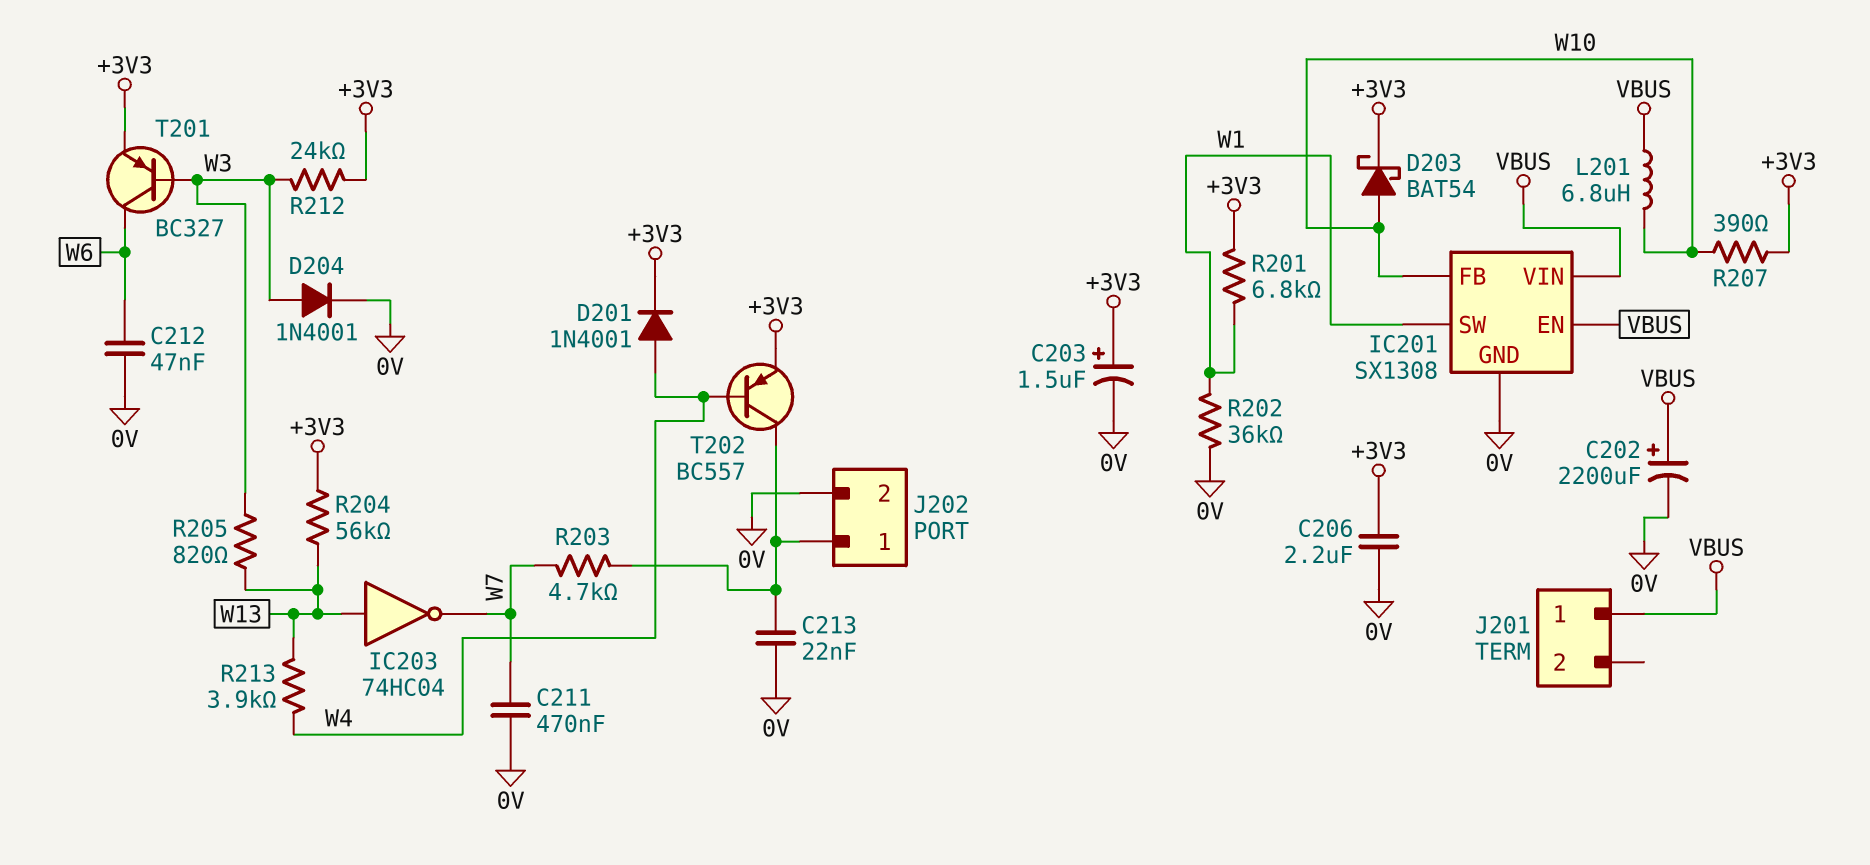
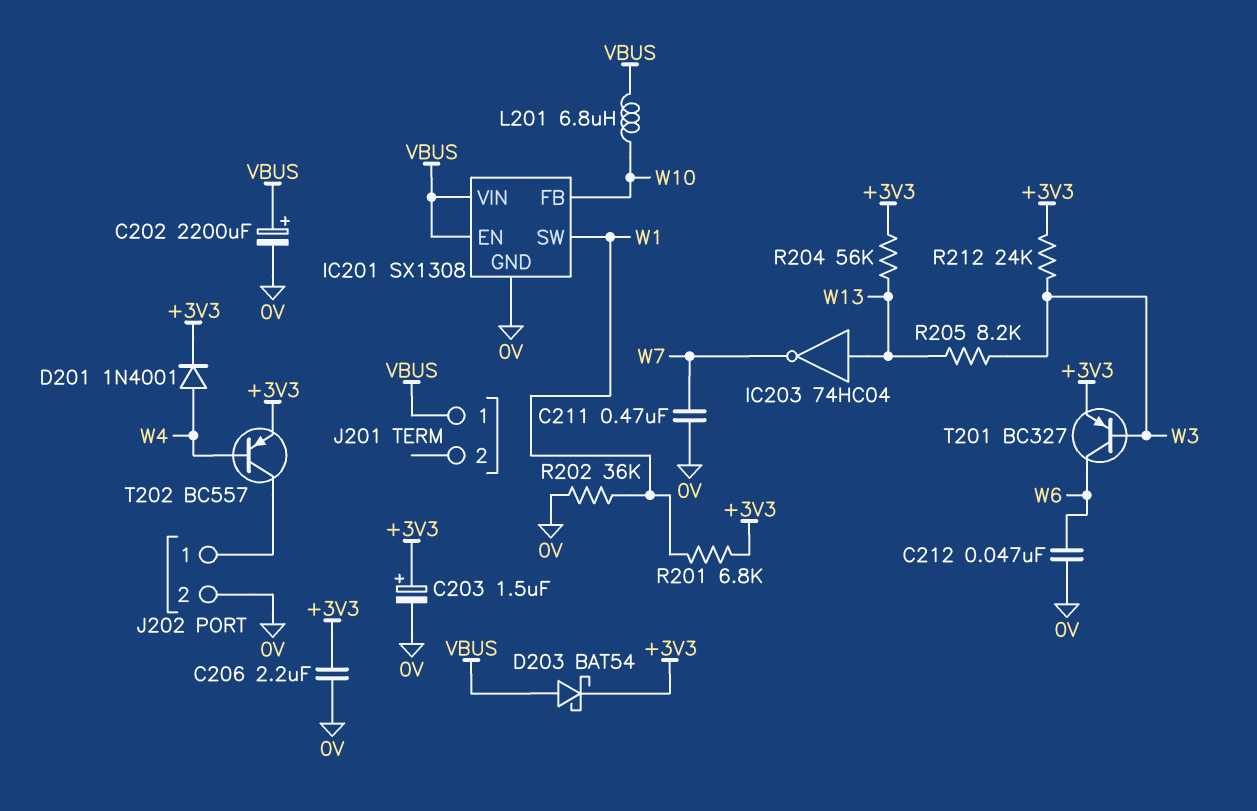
C213: 22nF (0V, J202/1) -> none
D203: schottky BAT54 (A W10, K +3V3) -> schottky BAT54 (A VBUS, K +3V3)
D204: diode 1N4001 (A W3, K 0V) -> none
R203: 4.7k (J202/1, W7) -> none
R205: 820 (W3, W13) -> 8.2k (W3, W13)
R207: 390 (+3V3, W10) -> none
R213: 3.9k (W4, W13) -> none

